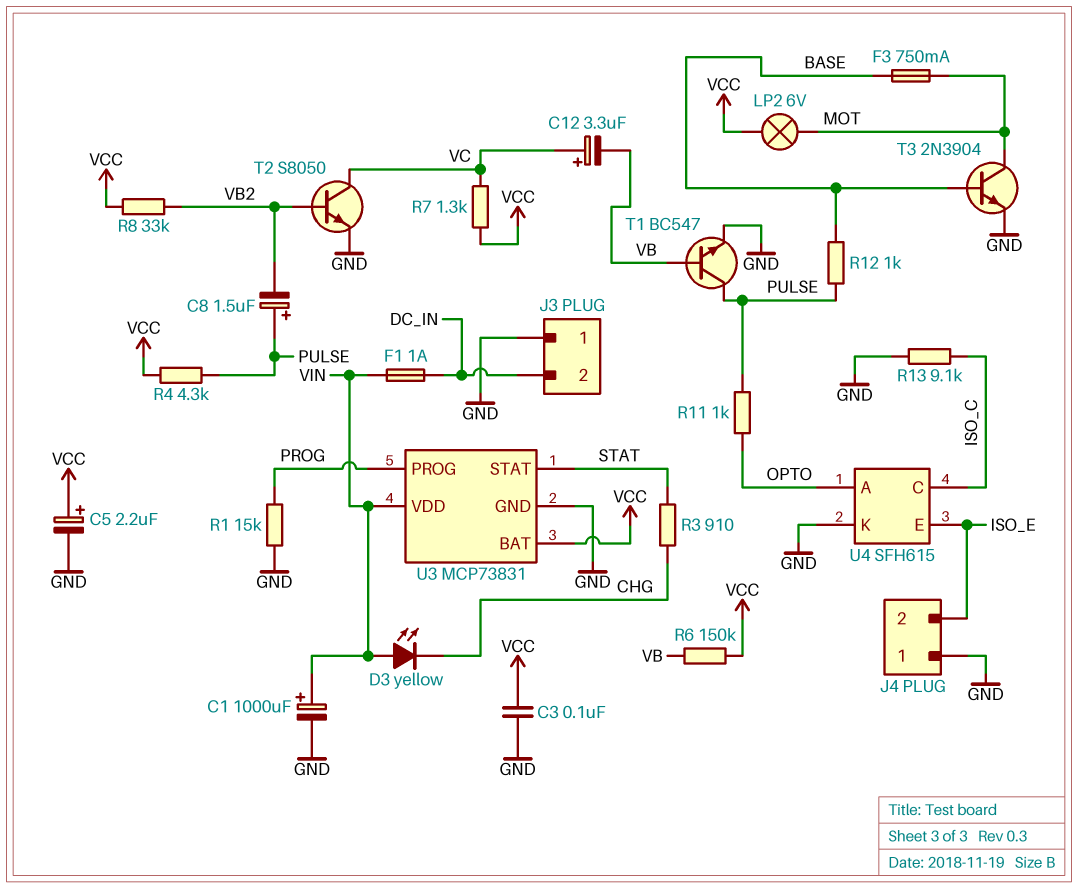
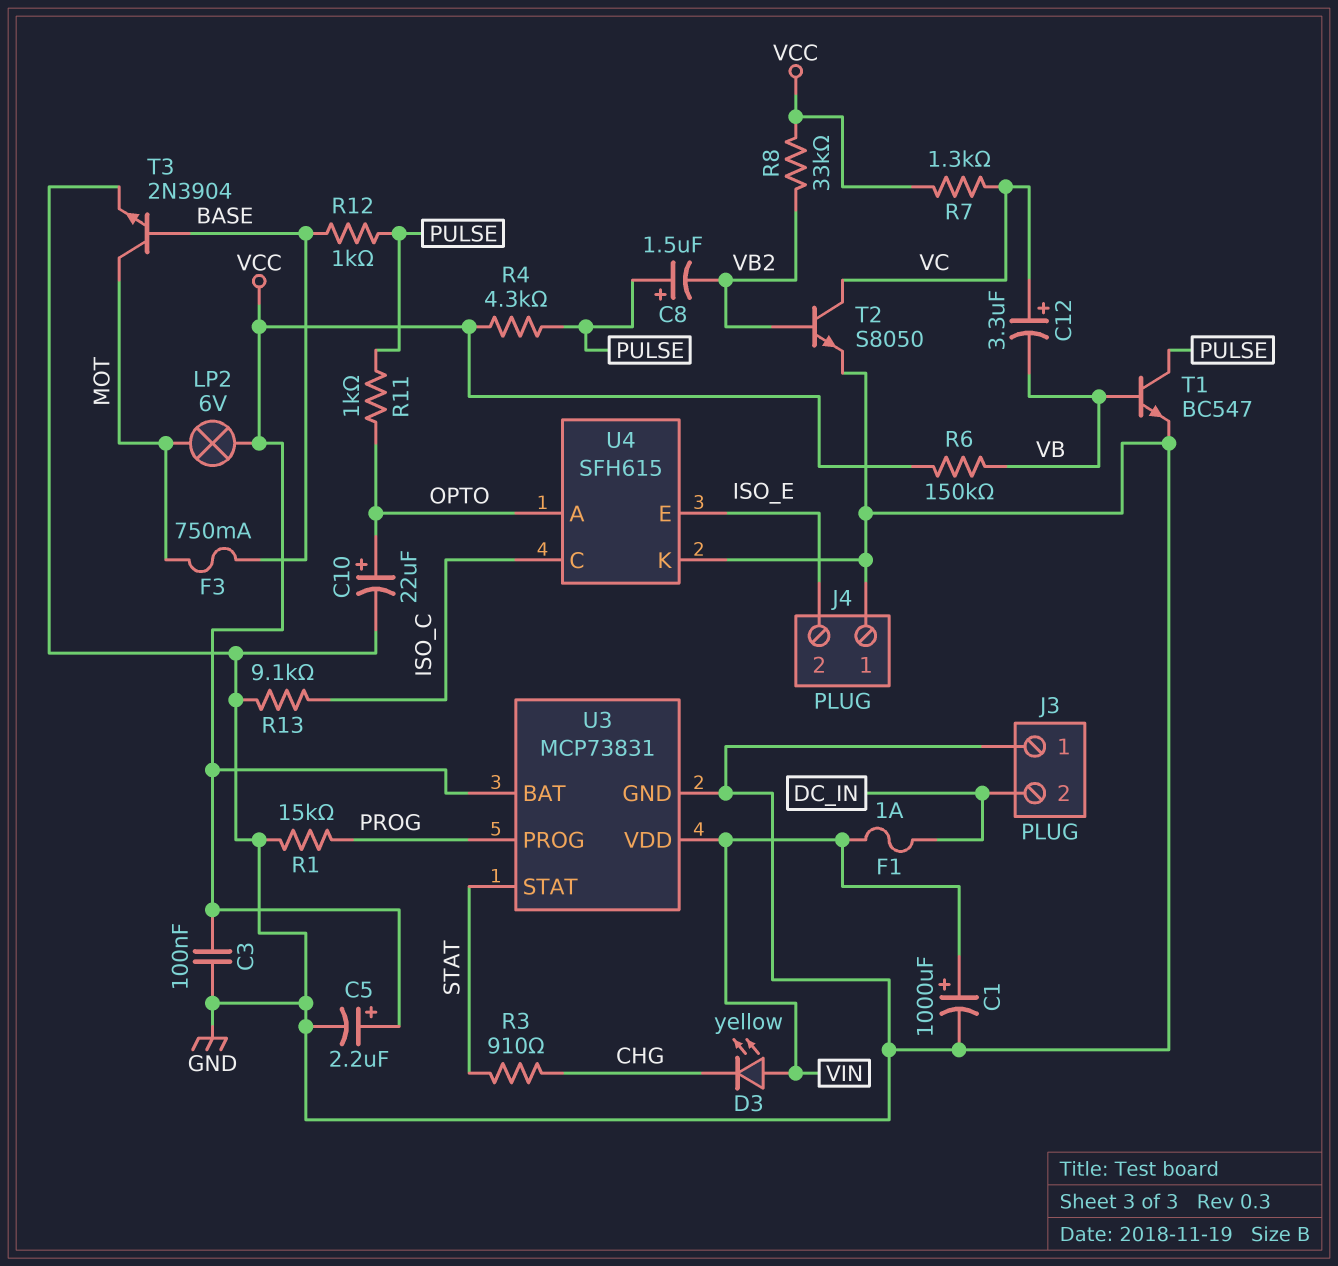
C10: none -> 22uF (plus OPTO, minus GND)

